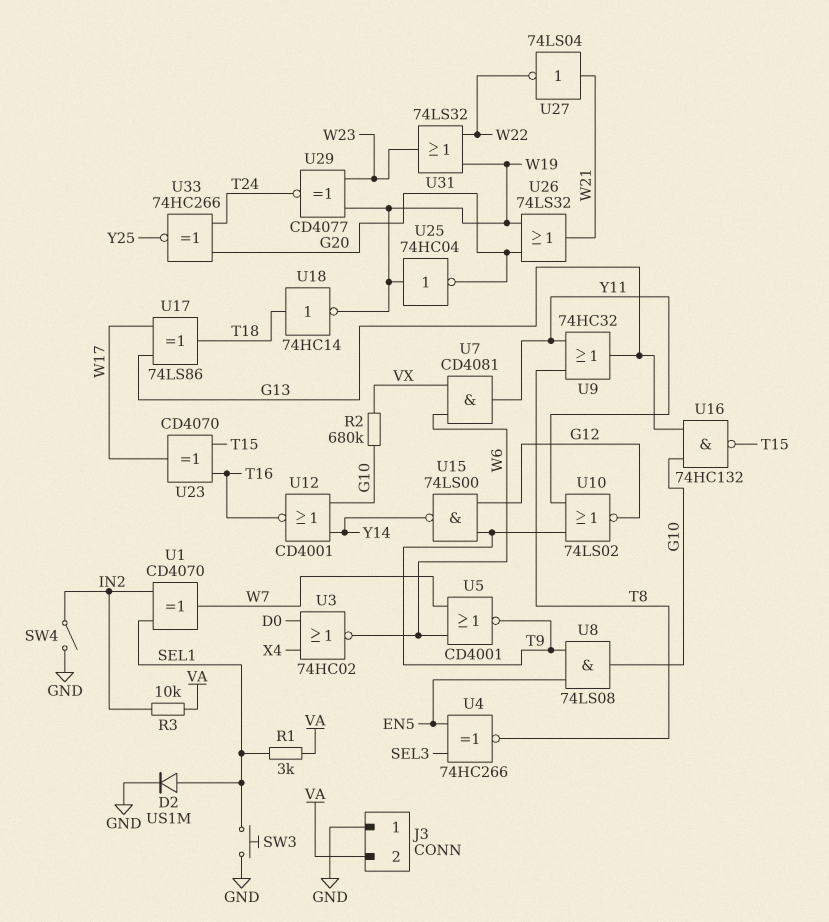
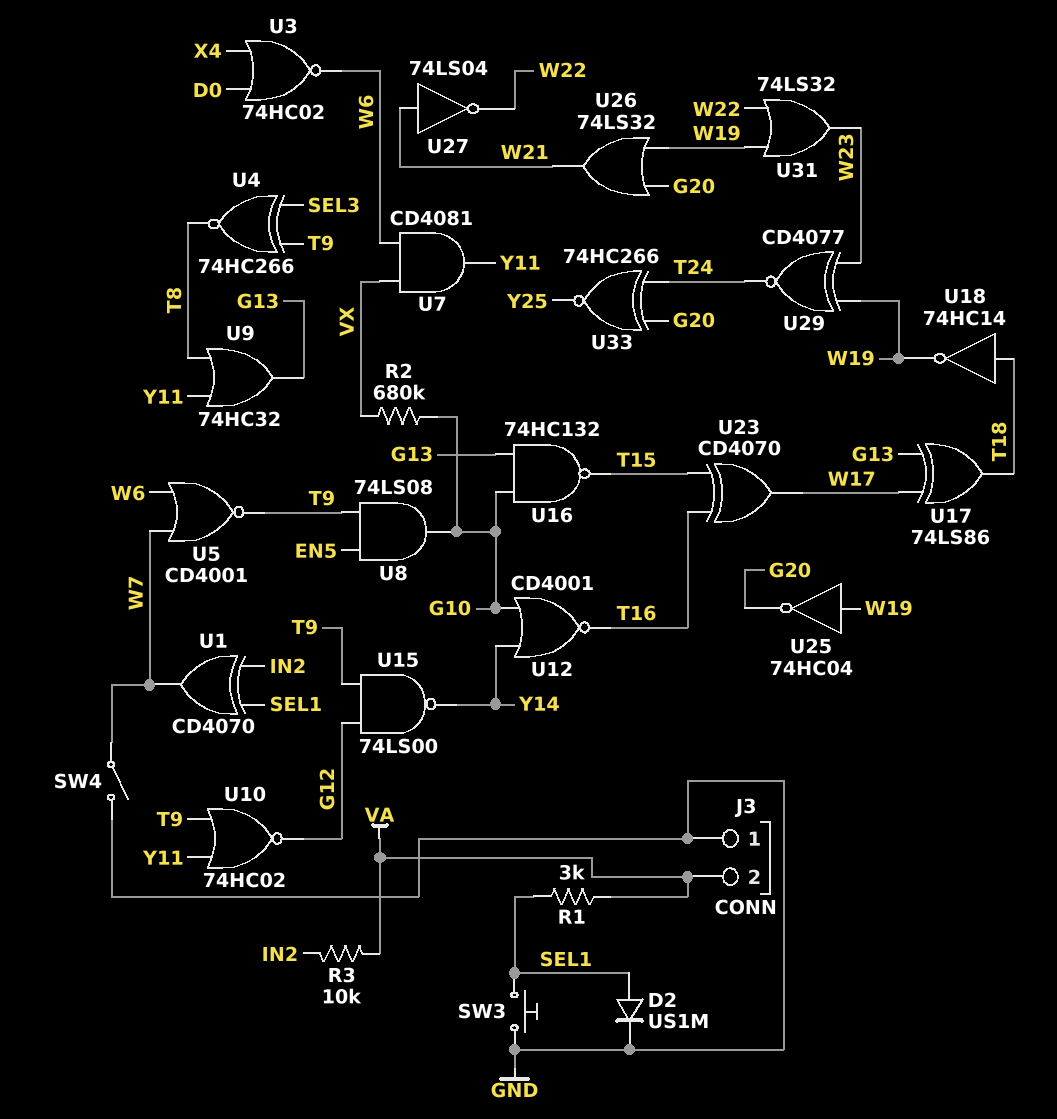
SW4: switch (GND, IN2) -> switch (GND, W7)
U4: XNOR 74HC266 (in EN5, in SEL3, out T8) -> XNOR 74HC266 (in SEL3, in T9, out T8)
U10: NOR 74LS02 (in T9, in Y11, out G12) -> NOR 74HC02 (in T9, in Y11, out G12)

